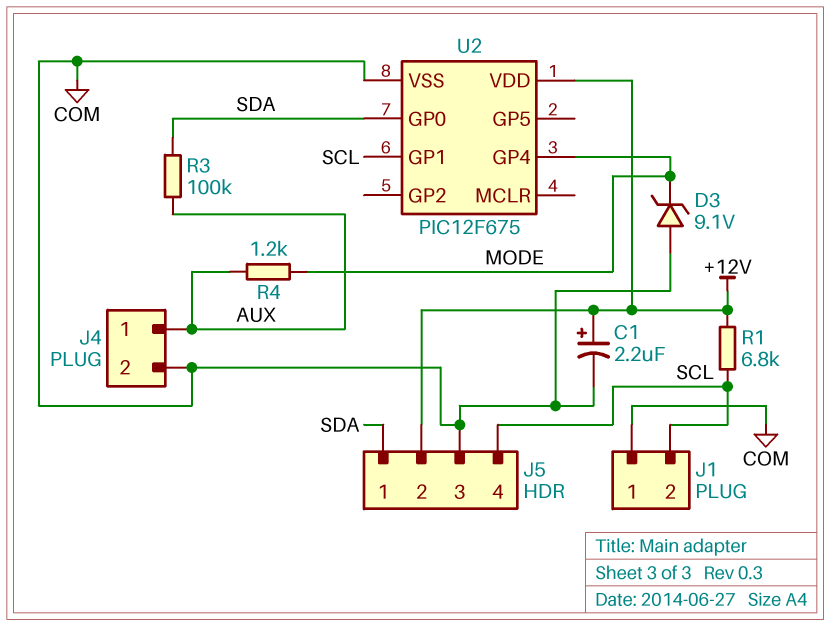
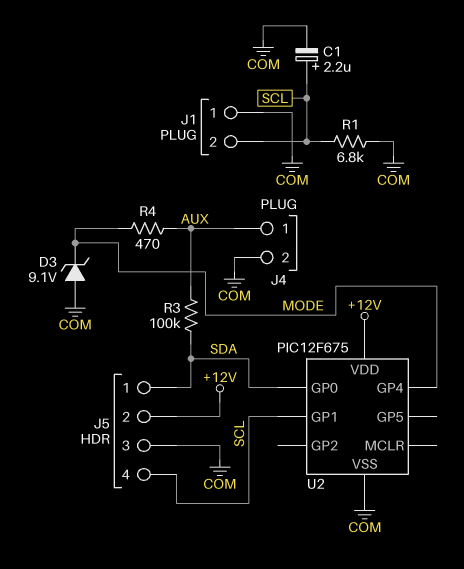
C1: 2.2uF (plus +12V, minus COM) -> 2.2uF (plus SCL, minus COM)
R1: 6.8k (+12V, SCL) -> 6.8k (COM, SCL)
R4: 1.2k (AUX, MODE) -> 470 (AUX, MODE)

